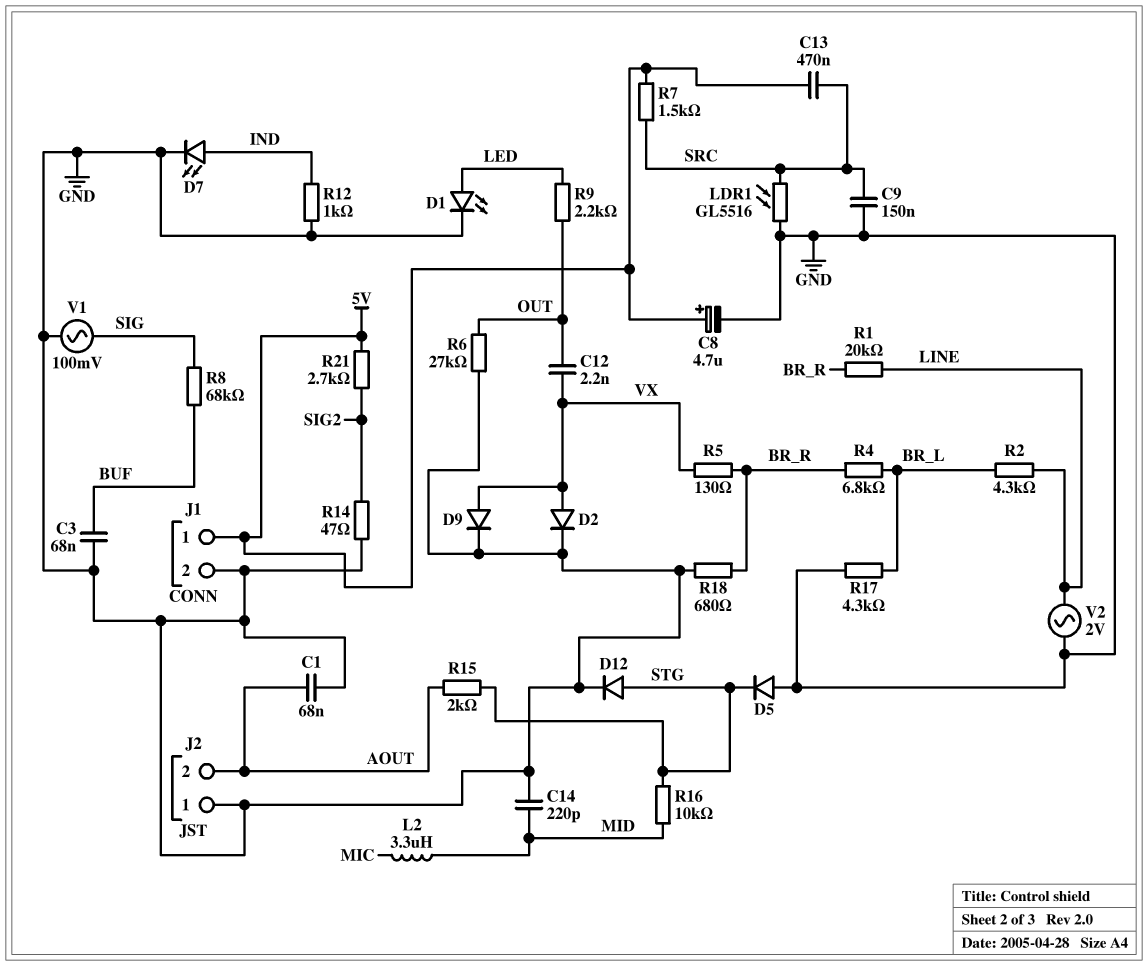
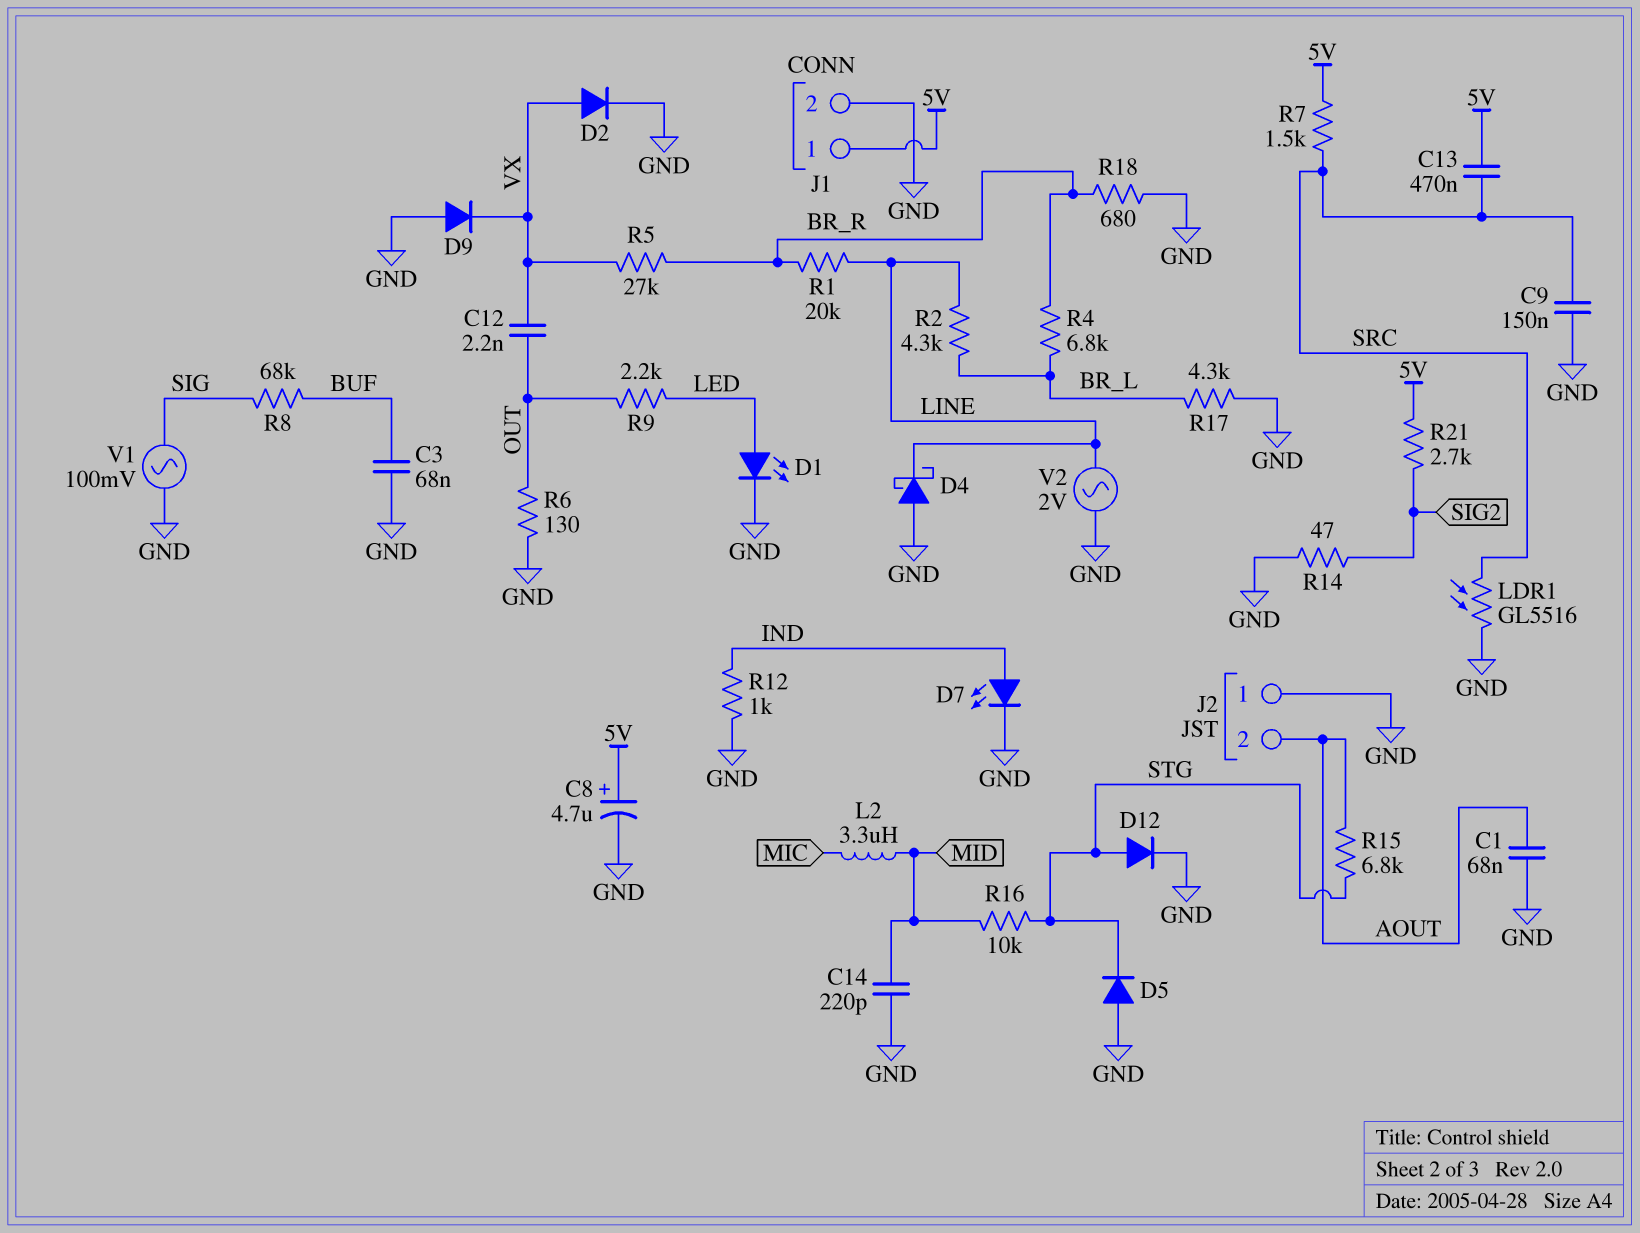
D4: none -> schottky (A GND, K LINE)
D9: diode (A VX, K GND) -> diode (A GND, K VX)
R5: 130 (BR_R, VX) -> 27k (BR_R, VX)
R6: 27k (GND, OUT) -> 130 (GND, OUT)
R15: 2k (AOUT, STG) -> 6.8k (AOUT, STG)

